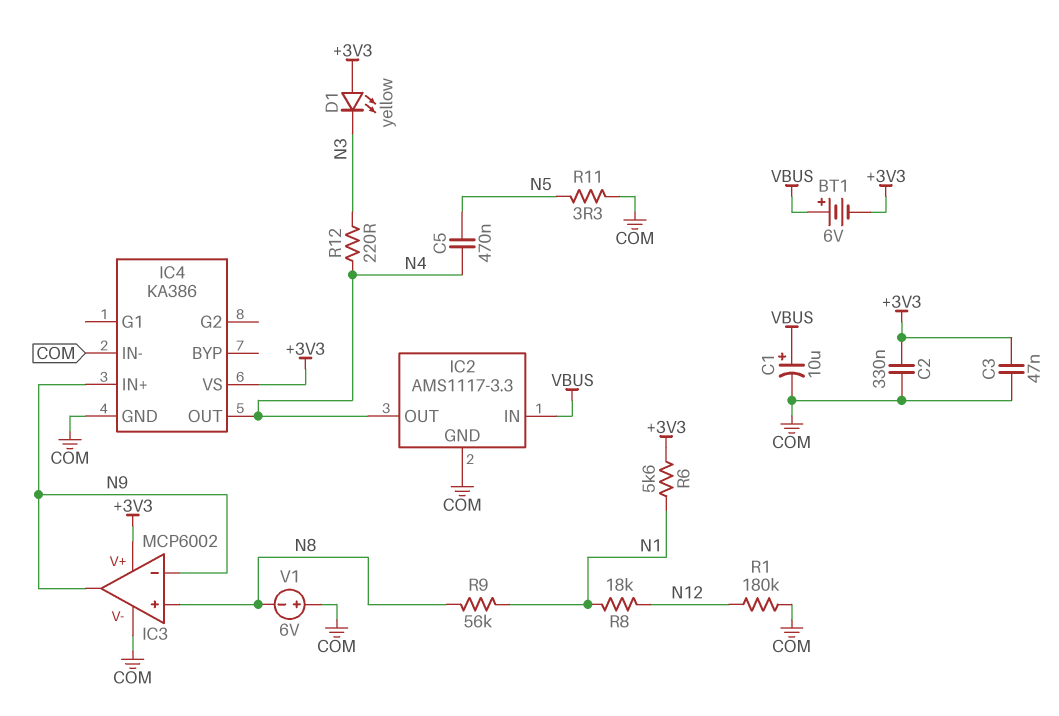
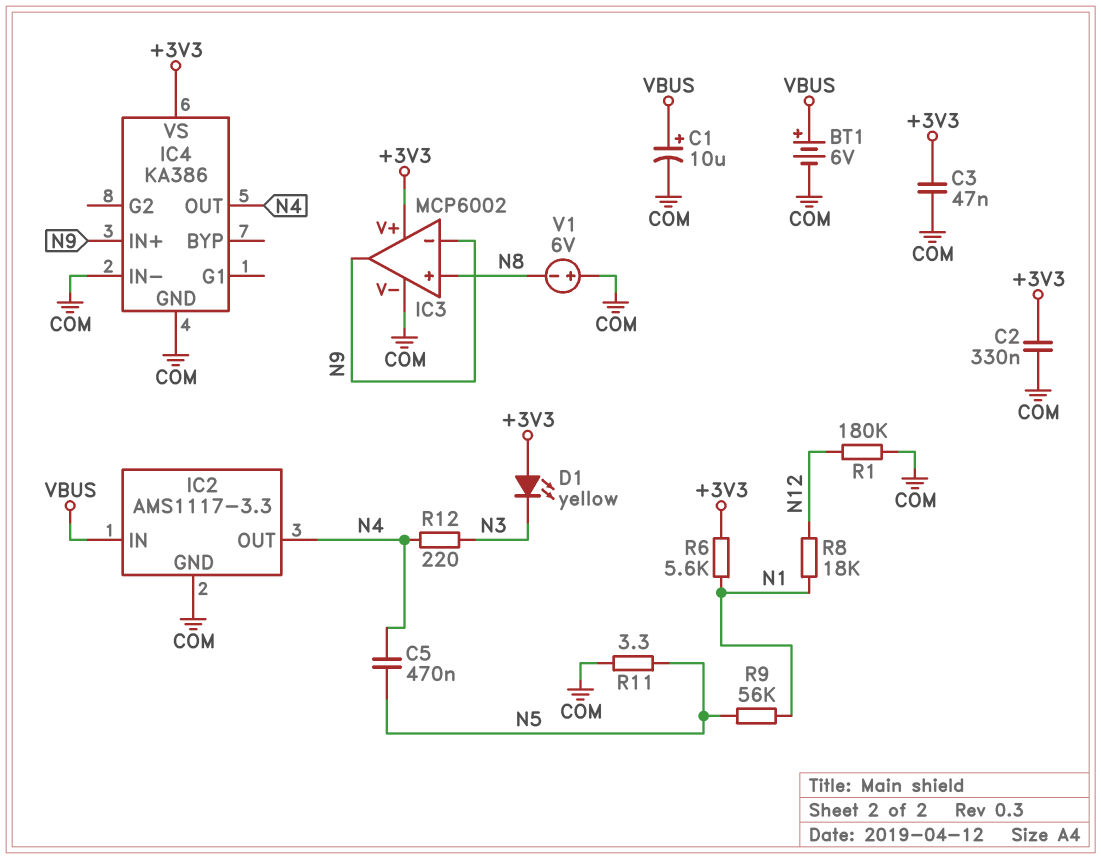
BT1: 6V (plus VBUS, minus +3V3) -> 6V (plus VBUS, minus COM)
R9: 56k (N1, N8) -> 56k (N1, N5)

